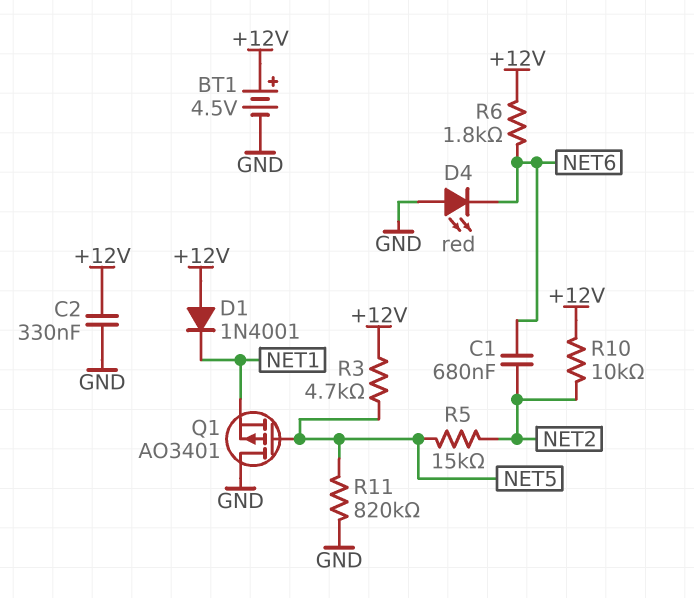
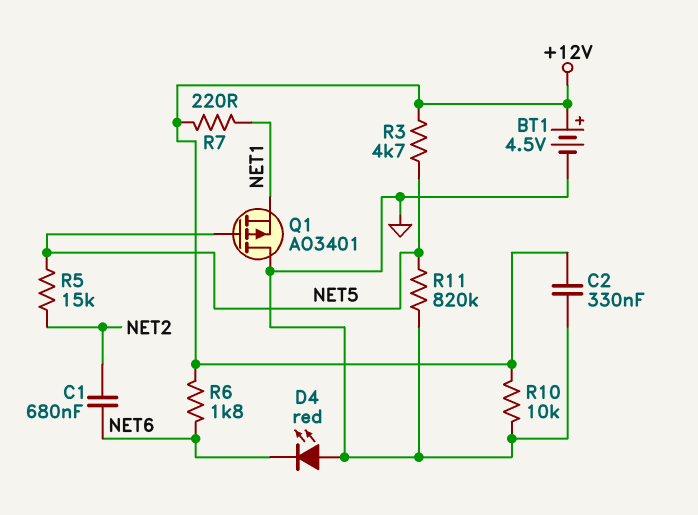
D1: diode 1N4001 (A +12V, K NET1) -> none
R7: none -> 220 (+12V, NET1)
R10: 10k (+12V, NET2) -> 10k (+12V, GND)

